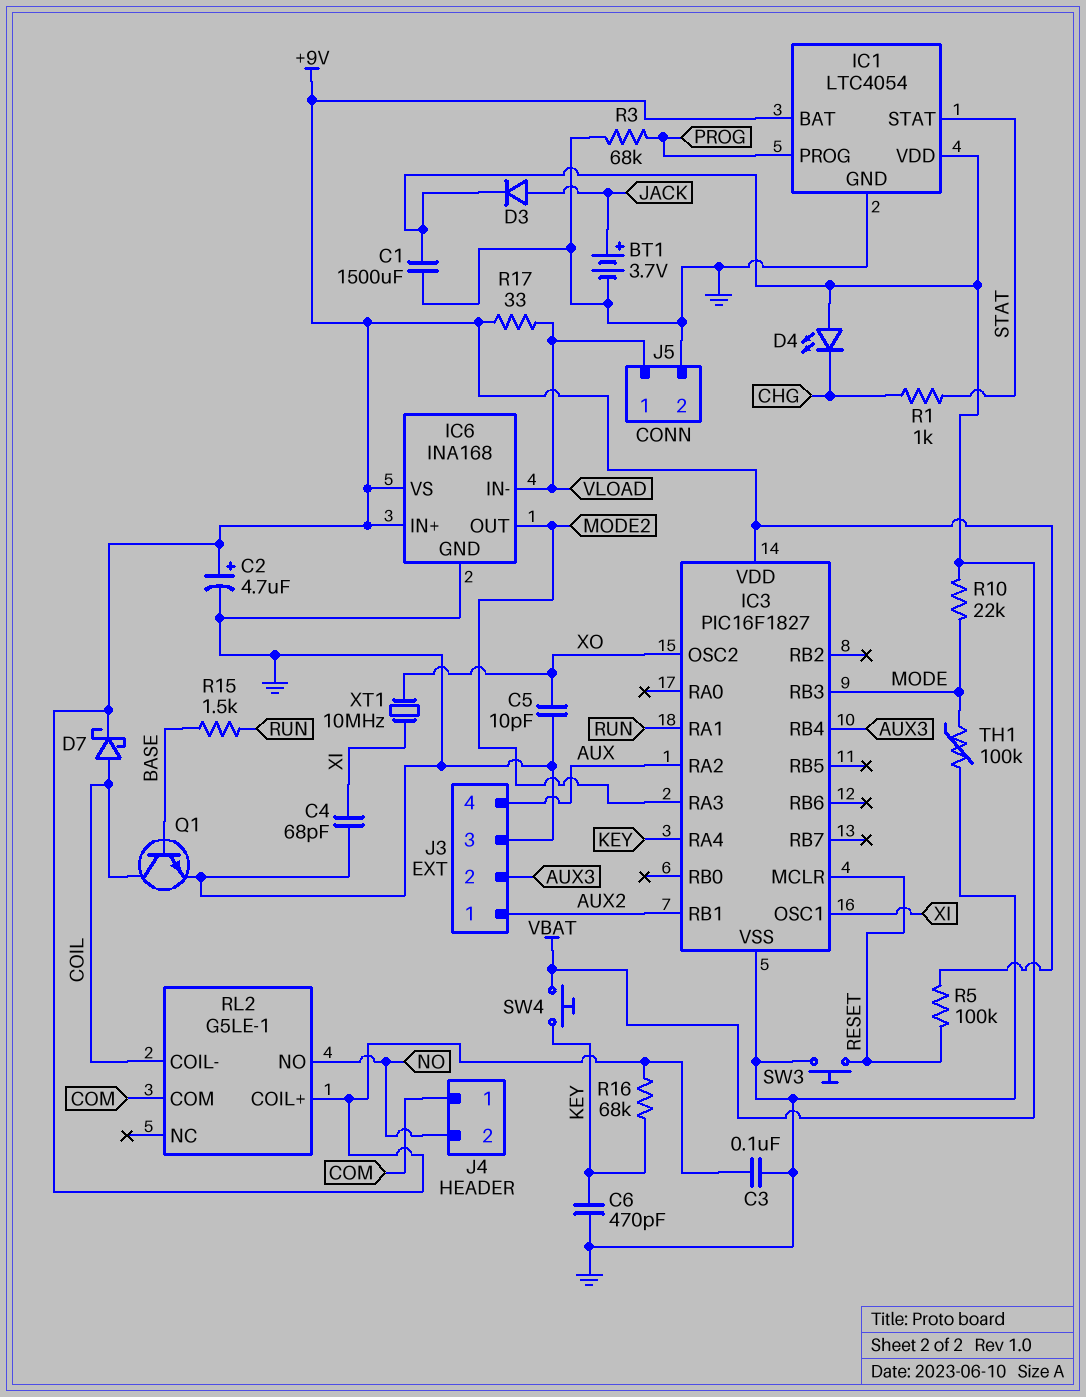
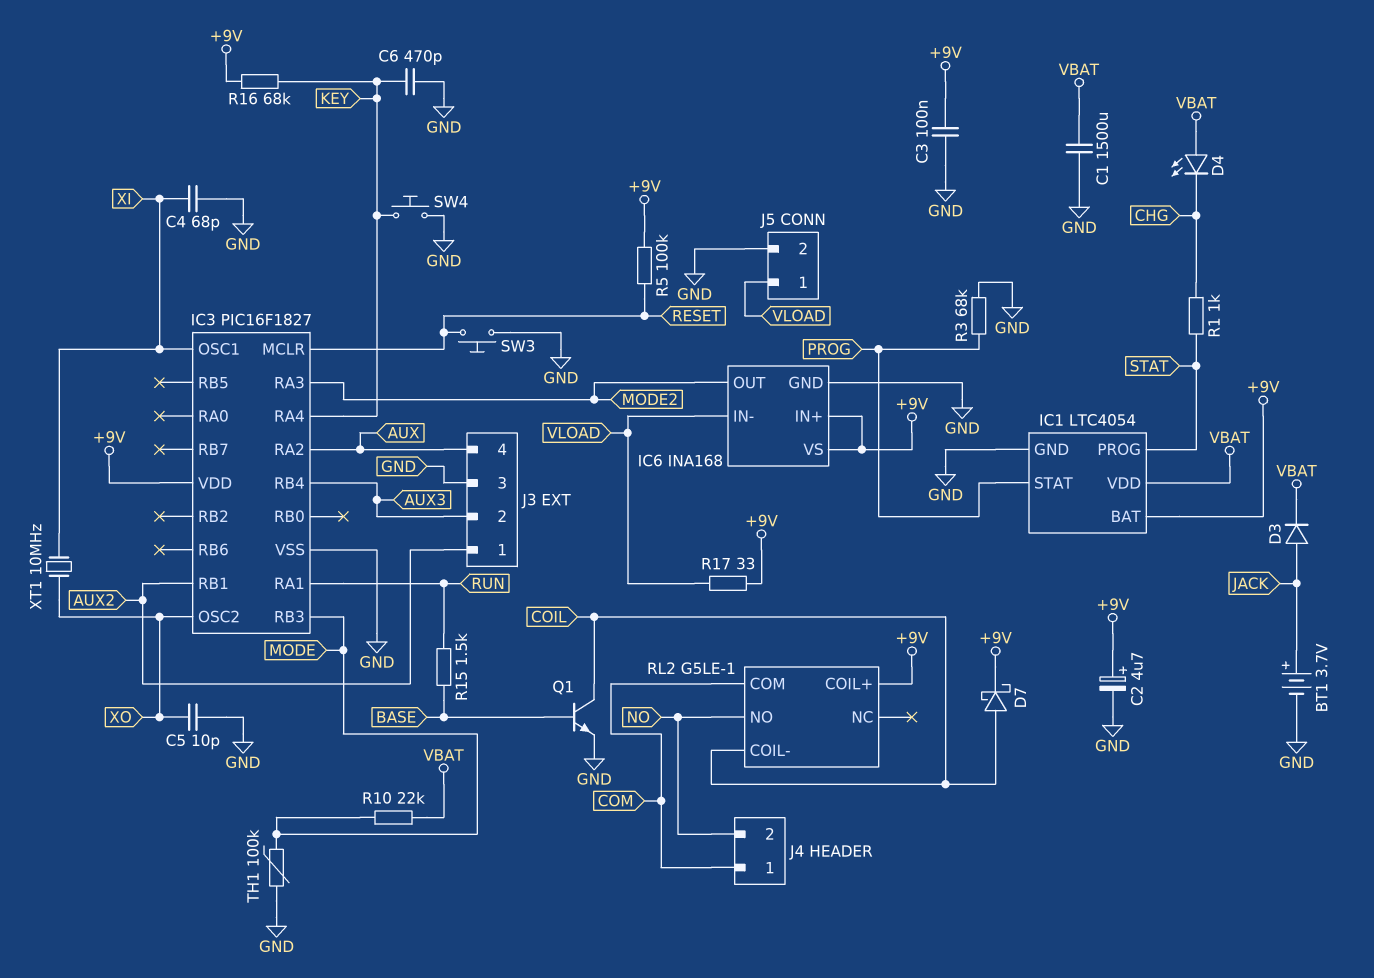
IC1 pin PROG: PROG -> STAT
IC1 pin STAT: STAT -> PROG
SW4: button (KEY, VBAT) -> button (GND, KEY)

